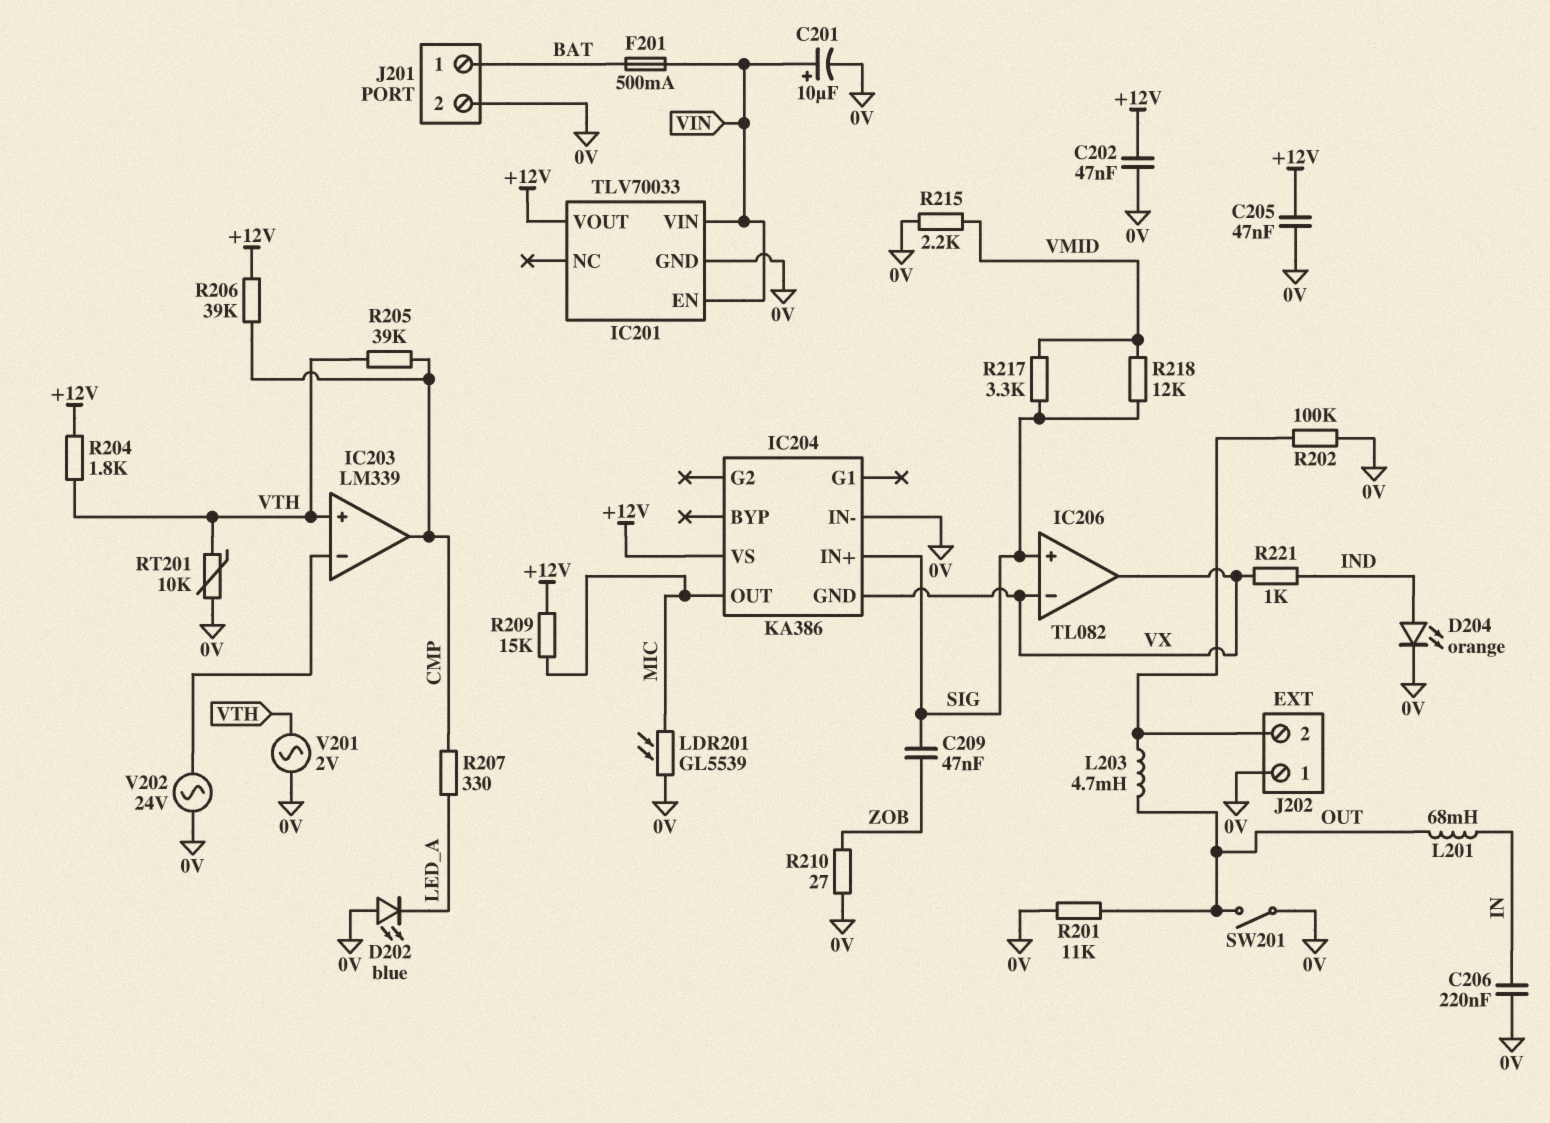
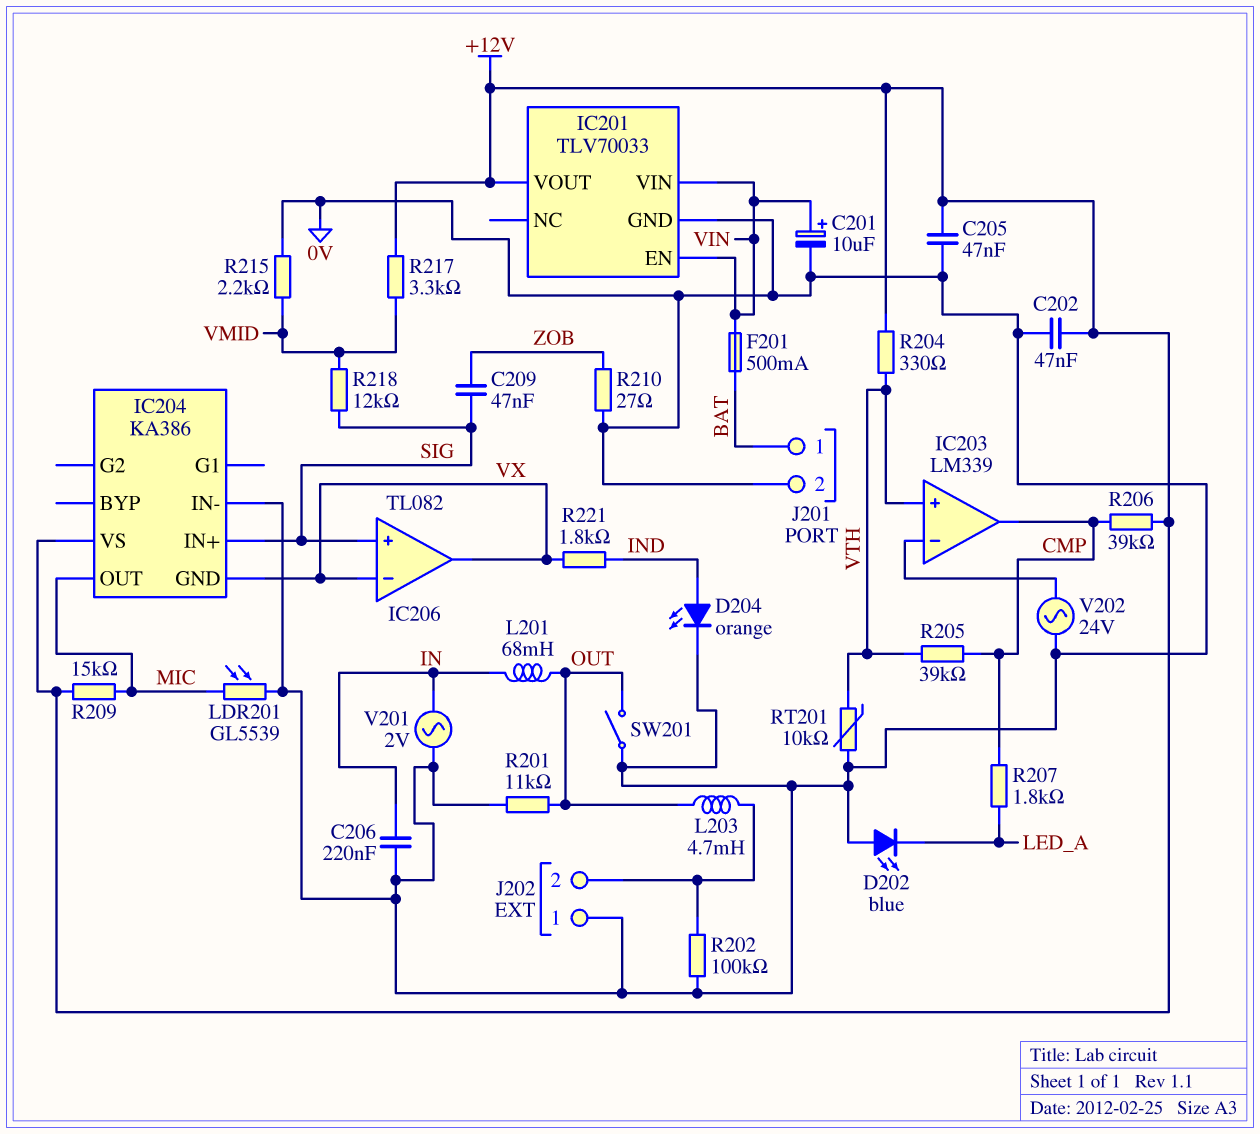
R204: 1.8k (+12V, VTH) -> 330 (+12V, VTH)
R207: 330 (CMP, LED_A) -> 1.8k (CMP, LED_A)
R217: 3.3k (SIG, VMID) -> 3.3k (+12V, VMID)
R221: 1k (IND, VX) -> 1.8k (IND, VX)
V201: AC 2V (0V, VTH) -> AC 2V (0V, IN)

